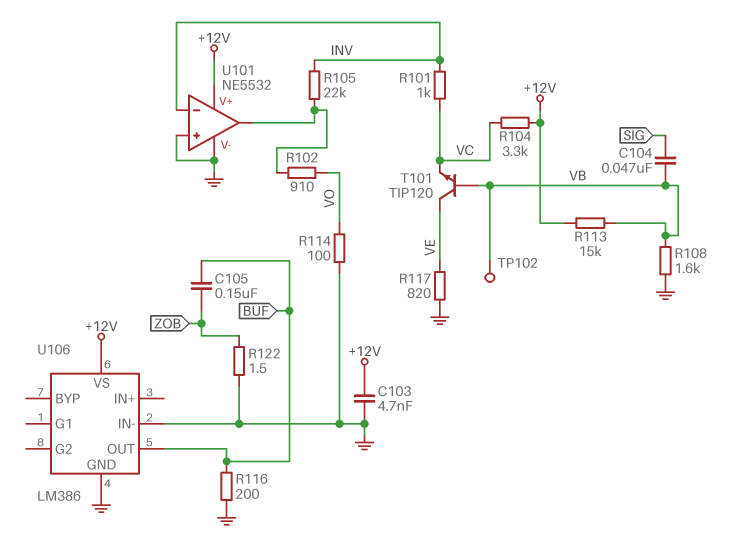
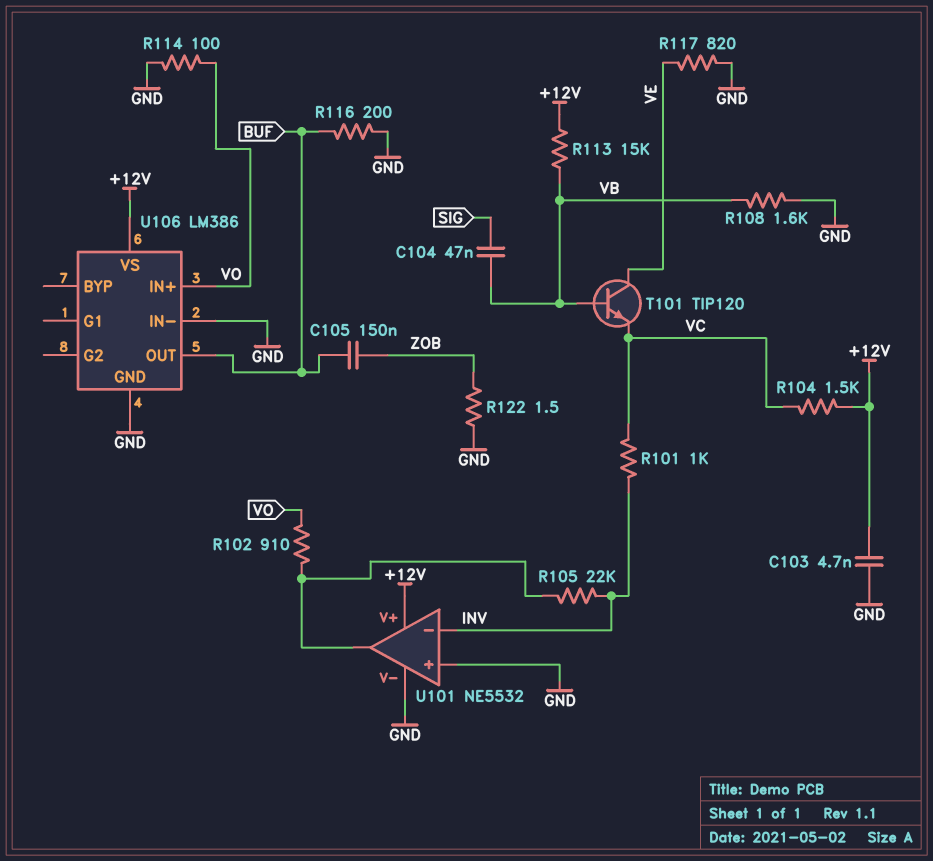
R104: 3.3k (+12V, VC) -> 1.5k (+12V, VC)
TP102: test point (VB) -> none
U106 pin IN+: none -> VO

